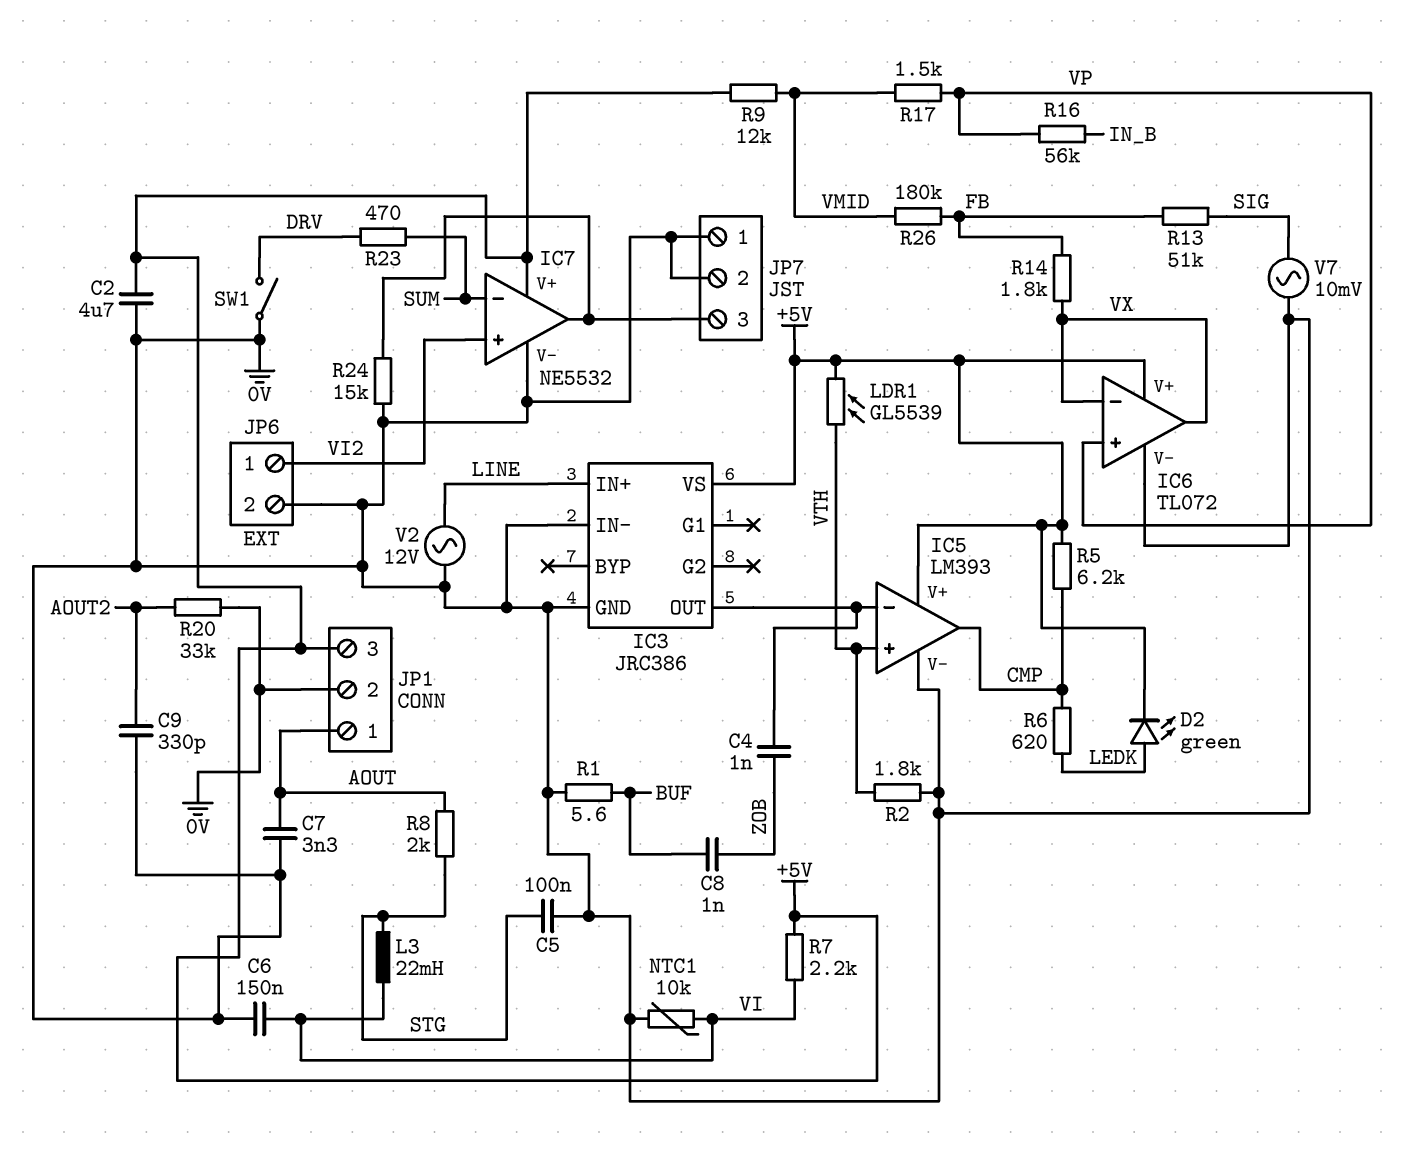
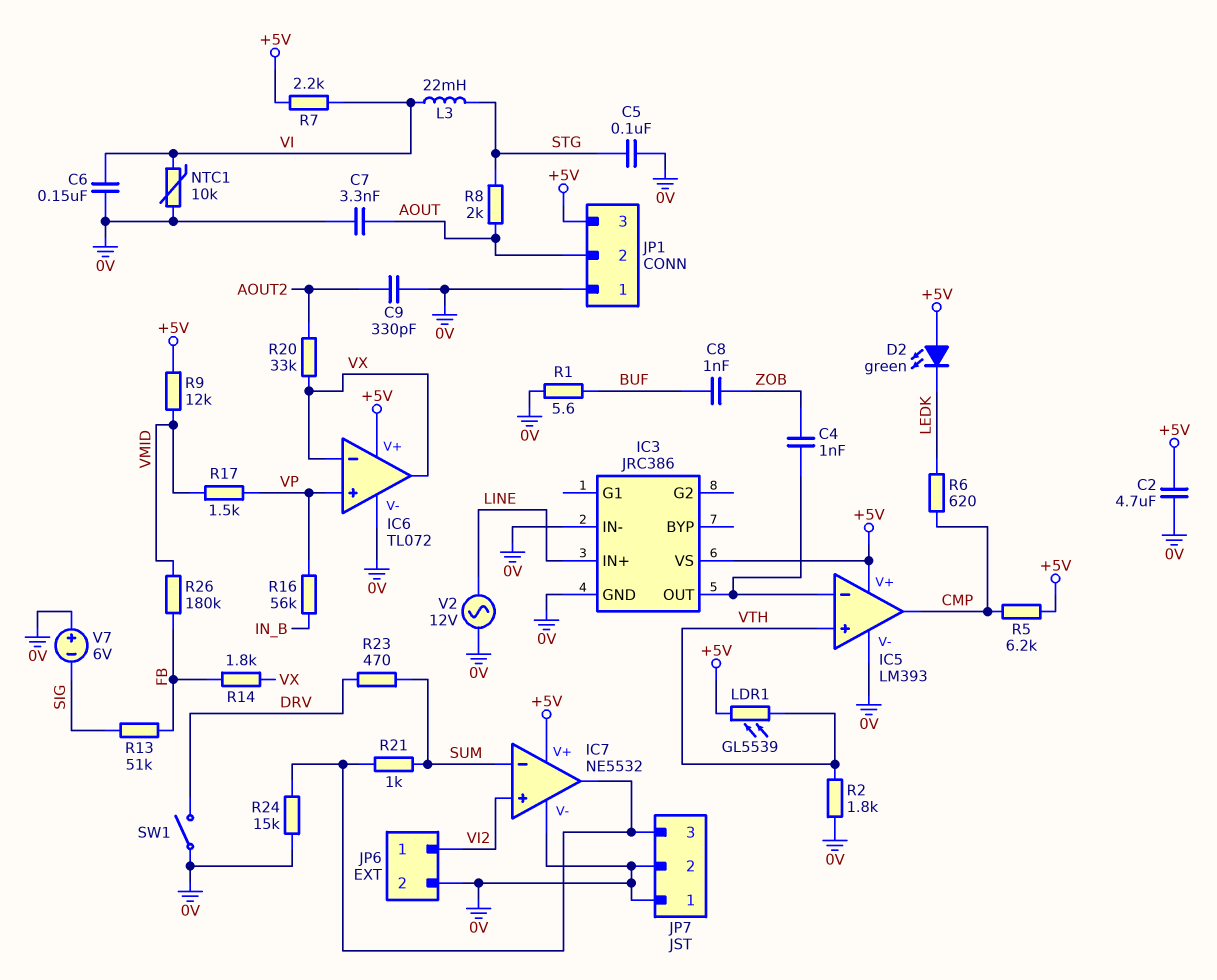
D2: LED green (A LEDK, K +5V) -> LED green (A +5V, K LEDK)
JP1 pin 1: AOUT -> 0V
JP1 pin 2: 0V -> AOUT
R20: 33k (0V, AOUT2) -> 33k (AOUT2, VX)
R21: none -> 1k (IC7/out, SUM)
V7: AC 10mV (0V, SIG) -> 6V (plus 0V, minus SIG)

